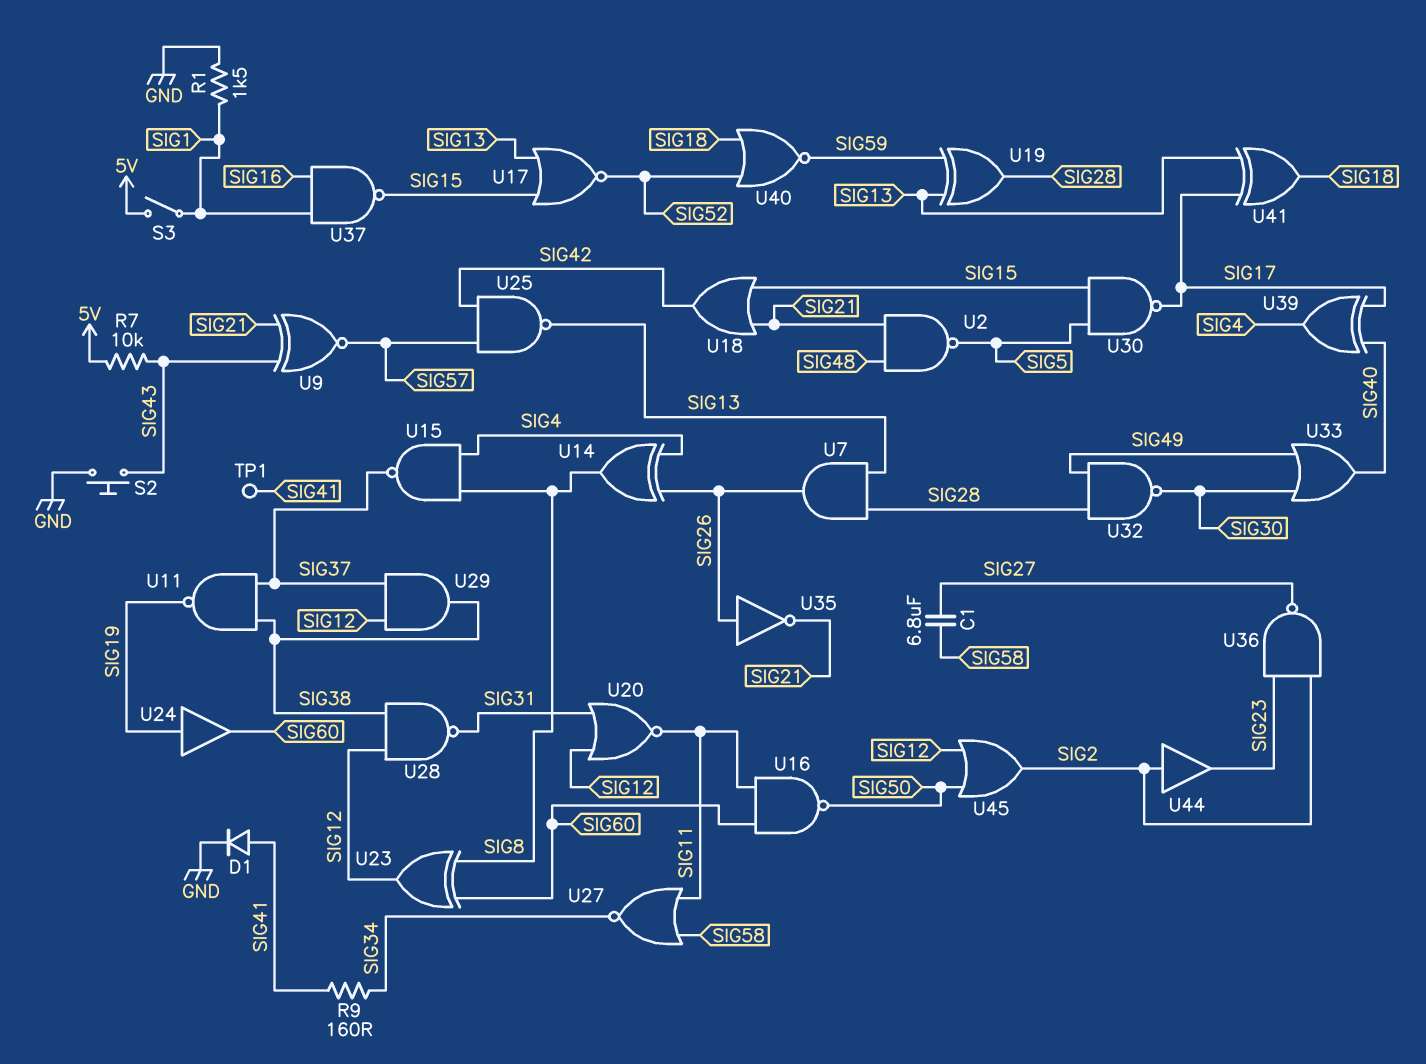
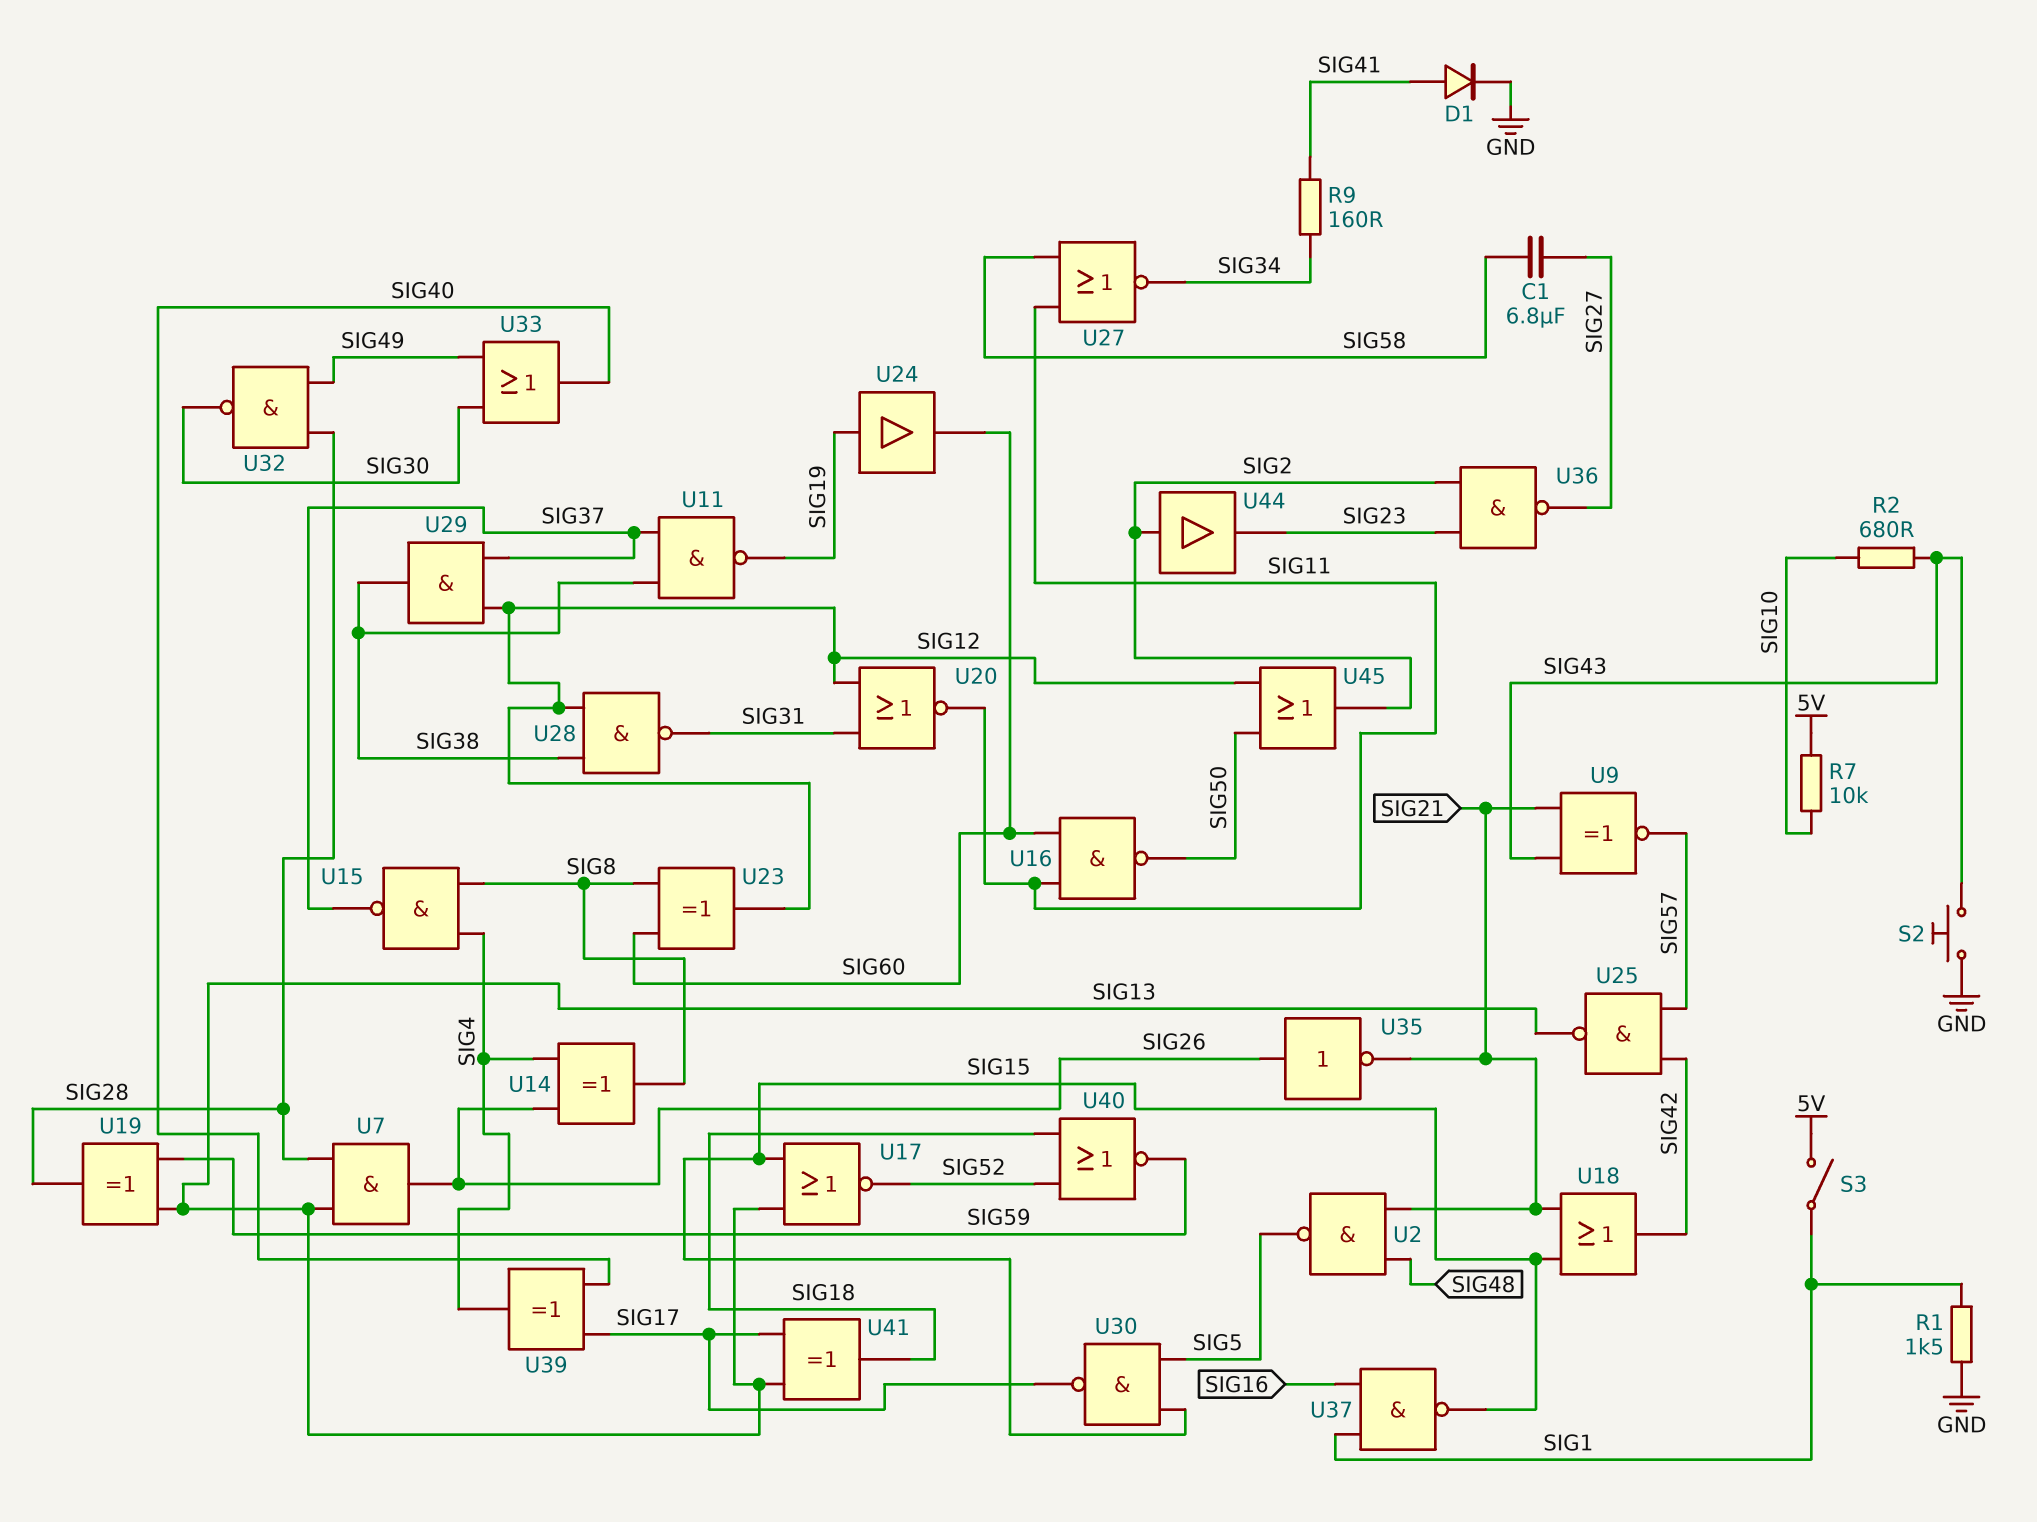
R2: none -> 680 (SIG10, SIG43)
R7: 10k (5V, SIG43) -> 10k (5V, SIG10)
TP1: test point (SIG41) -> none

